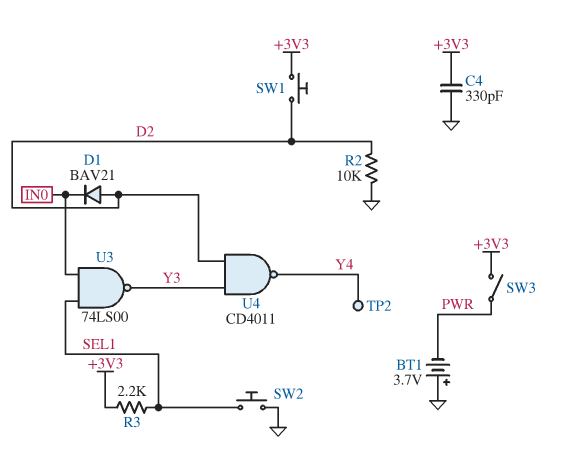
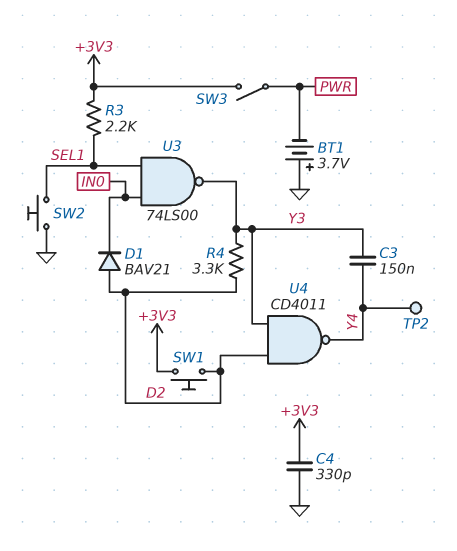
C3: none -> 150nF (Y3, Y4)
R2: 10k (D2, GND) -> none
R4: none -> 3.3k (D2, Y3)

